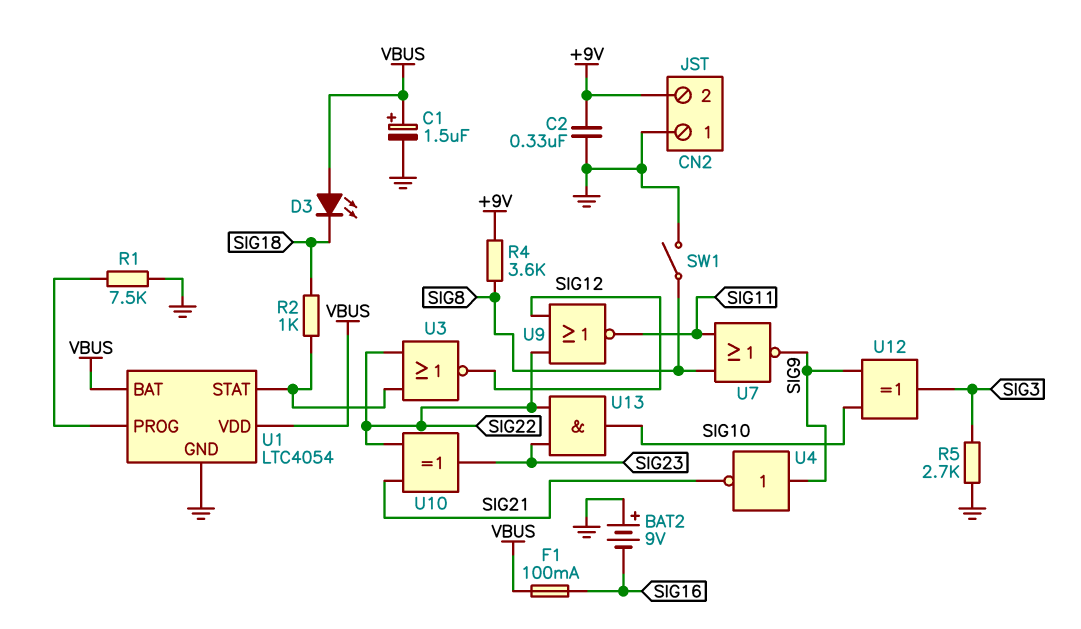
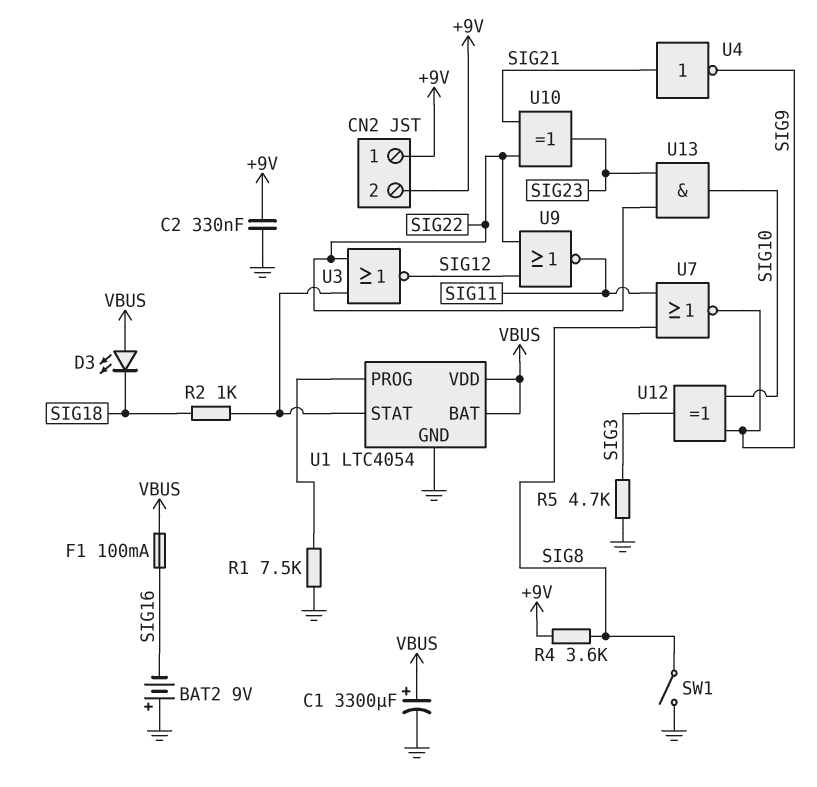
C1: 1.5uF (plus VBUS, minus GND) -> 3300uF (plus VBUS, minus GND)
CN2 pin 1: GND -> +9V
R5: 2.7k (GND, SIG3) -> 4.7k (GND, SIG3)
U4: NOT (in SIG9, out SIG21) -> NOT (in SIG21, out SIG9)

